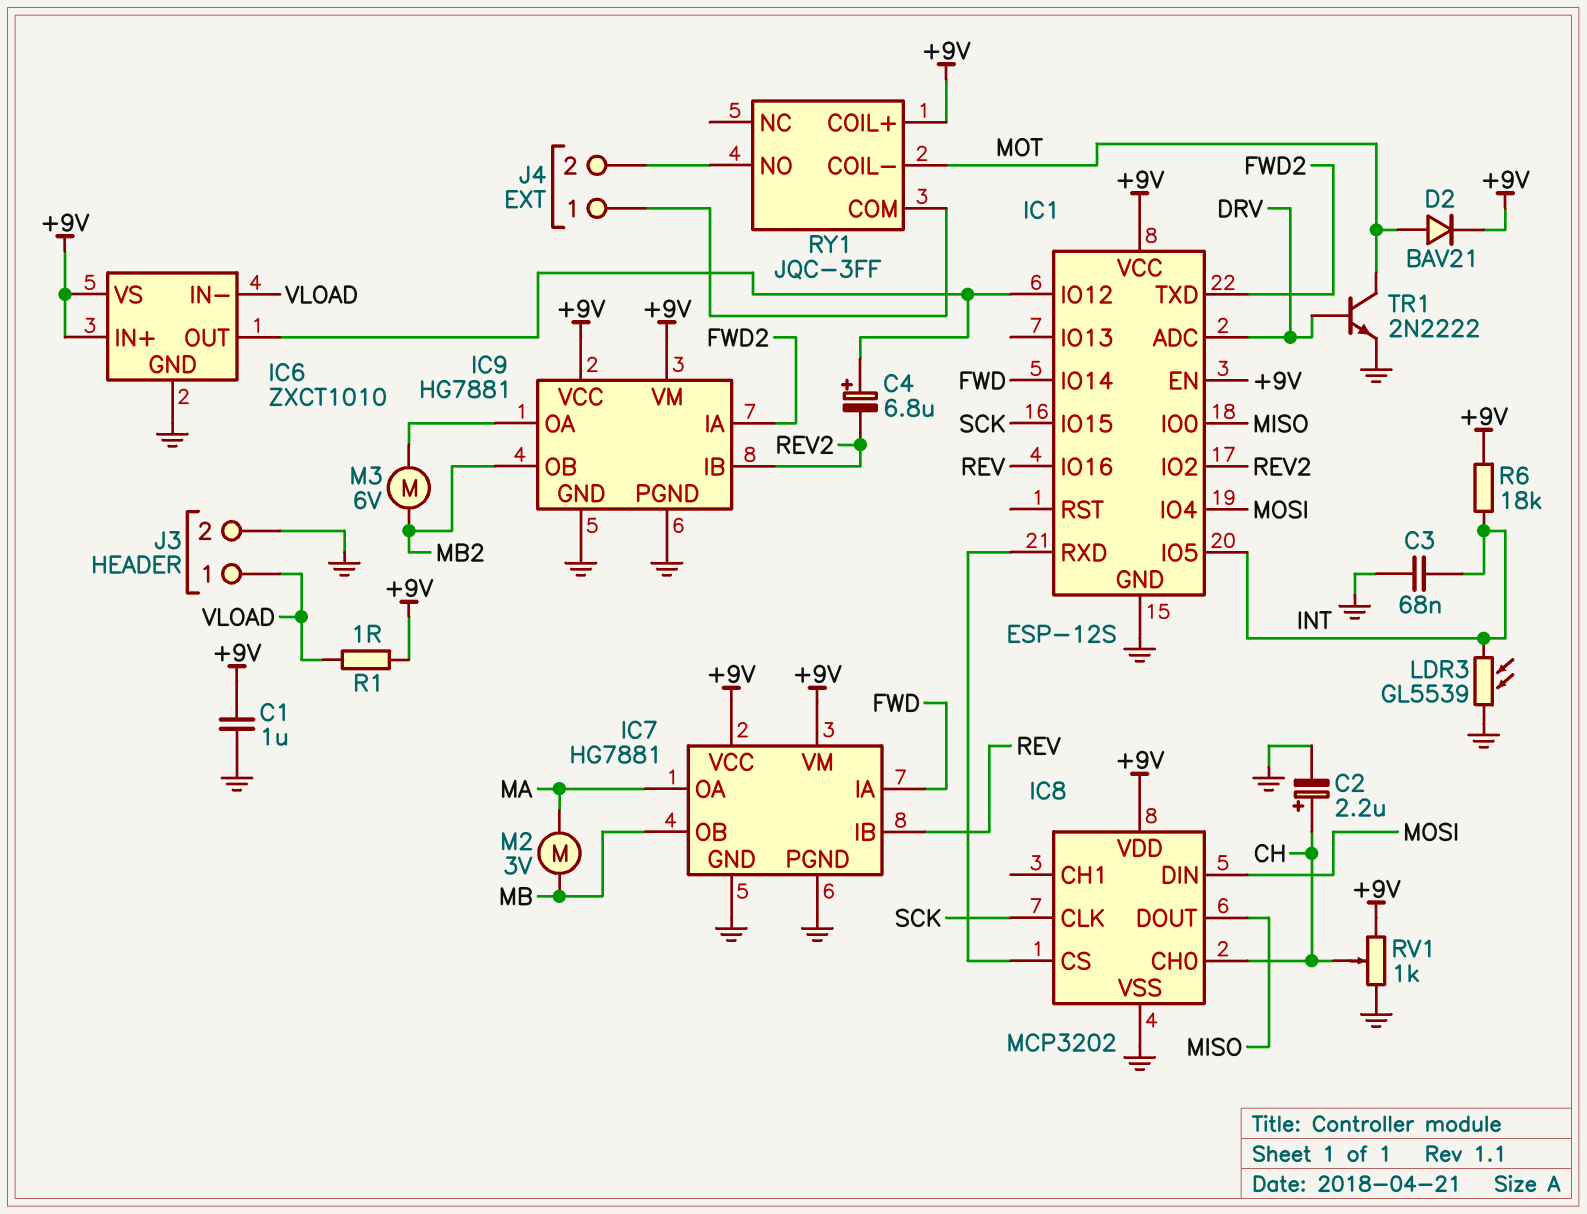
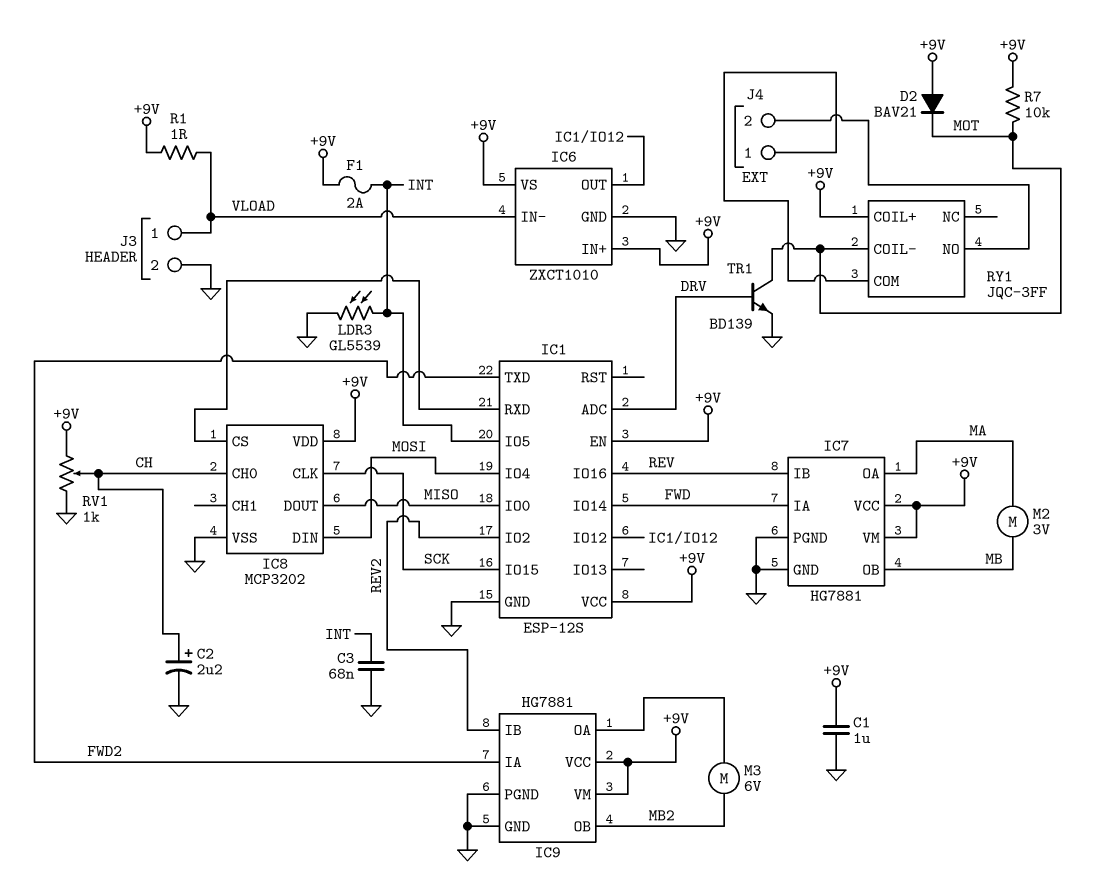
C4: 6.8uF (plus IC1/IO12, minus REV2) -> none
D2: diode BAV21 (A MOT, K +9V) -> diode BAV21 (A +9V, K MOT)
F1: none -> 2A (+9V, INT)
R6: 18k (+9V, INT) -> none
R7: none -> 10k (+9V, MOT)
TR1: NPN 2N2222 (B DRV, C MOT, E GND) -> NPN BD139 (B DRV, C MOT, E GND)

